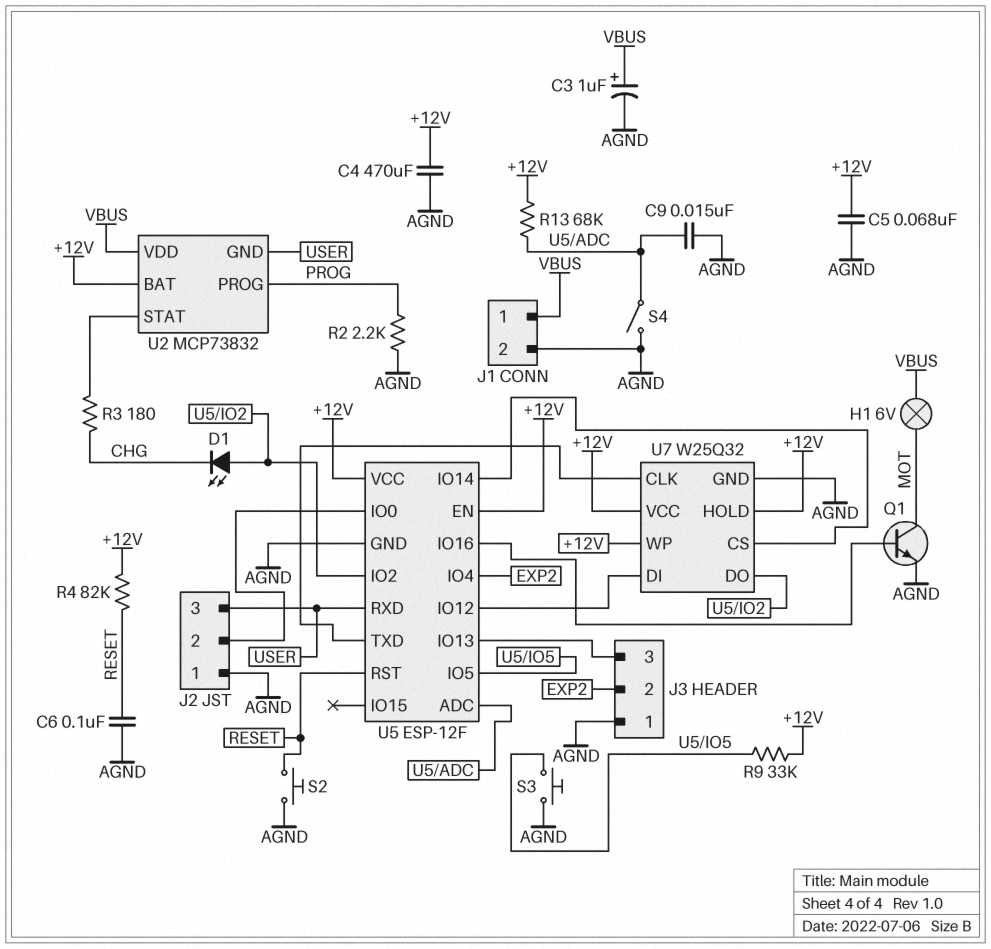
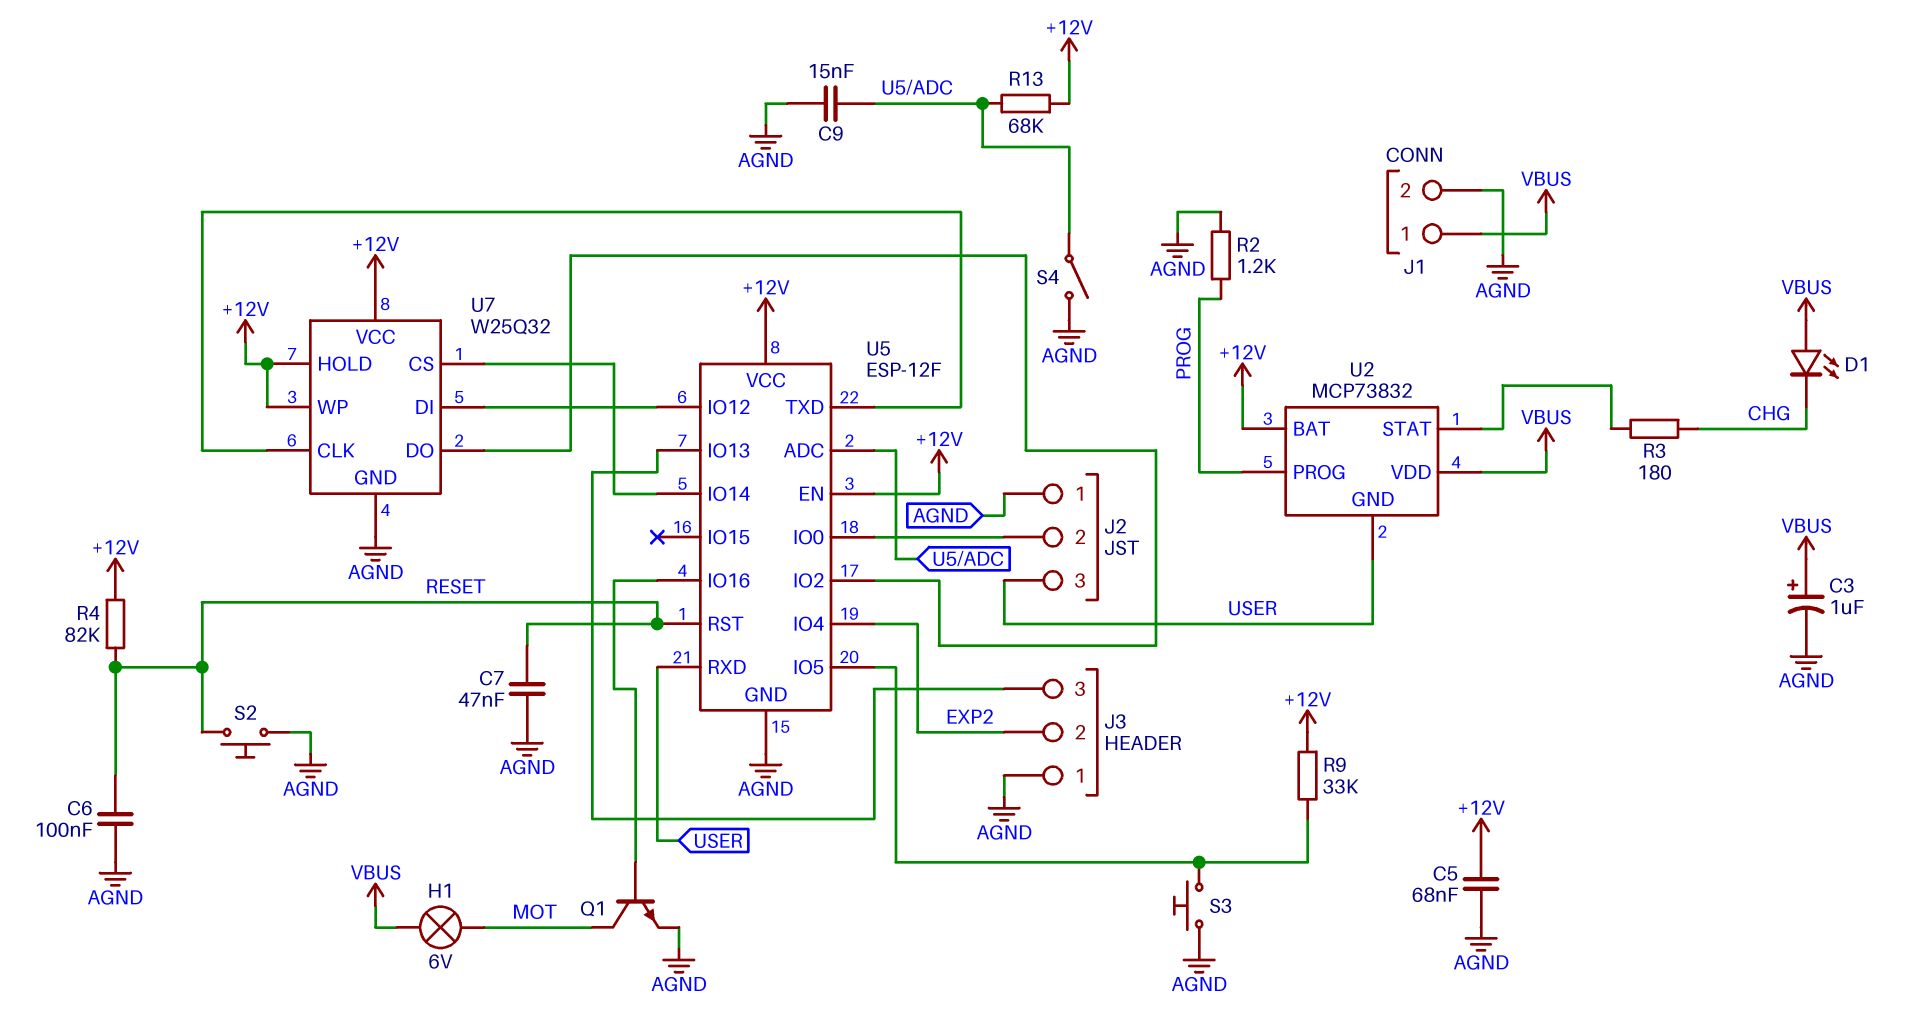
C4: 470uF (+12V, AGND) -> none
C7: none -> 47nF (AGND, RESET)
D1: LED (A U5/IO2, K CHG) -> LED (A VBUS, K CHG)
R2: 2.2k (AGND, PROG) -> 1.2k (AGND, PROG)

